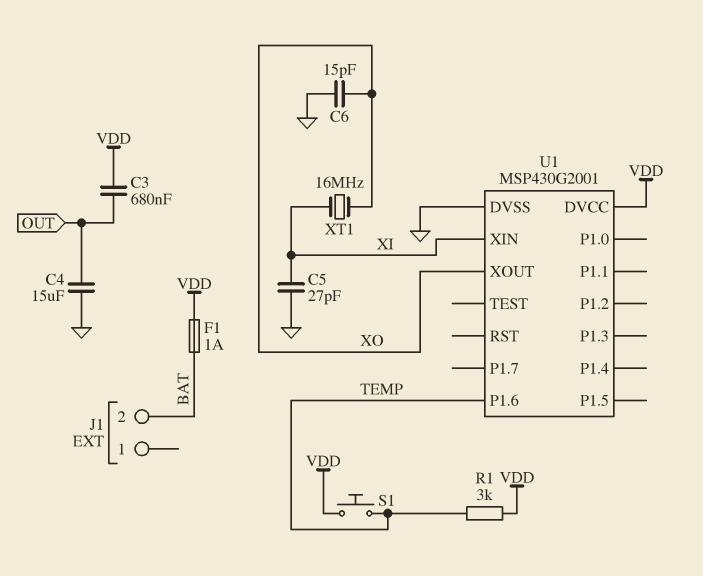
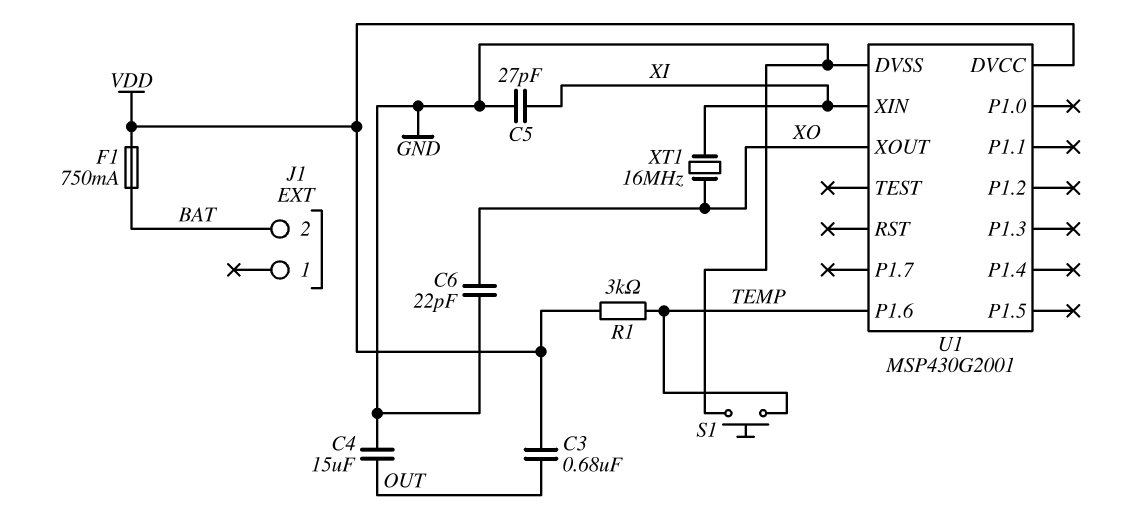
C6: 15pF (GND, XO) -> 22pF (GND, XO)
F1: 1A (BAT, VDD) -> 750mA (BAT, VDD)
S1: button (TEMP, VDD) -> button (GND, TEMP)

